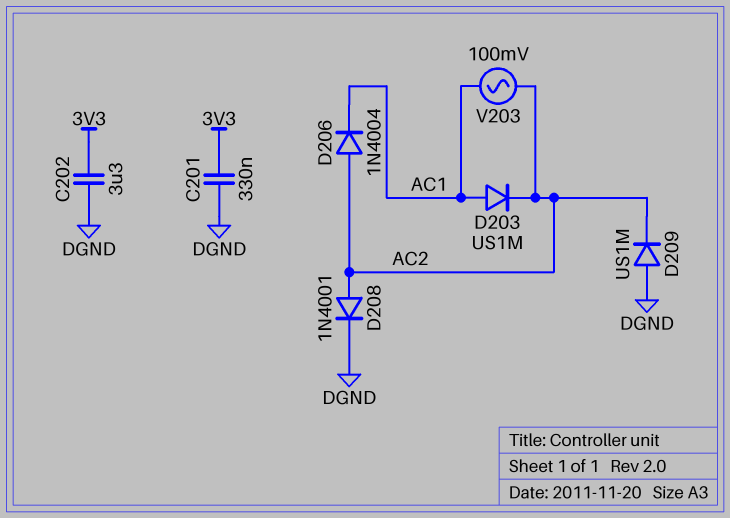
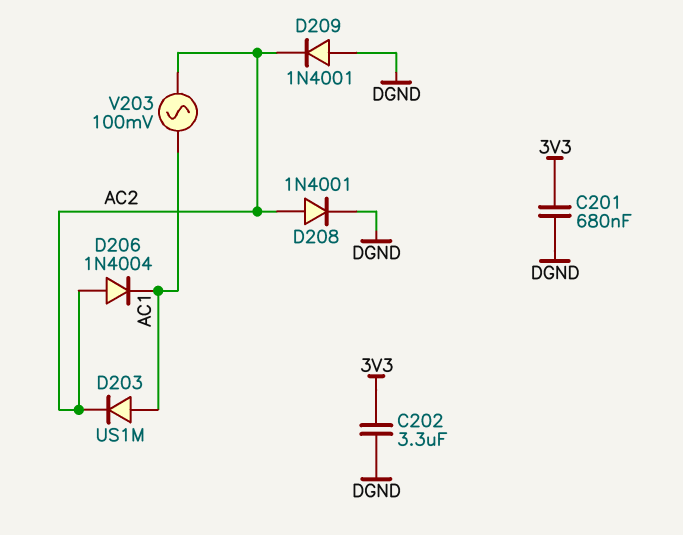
C201: 330nF (3V3, DGND) -> 680nF (3V3, DGND)
D209: diode US1M (A DGND, K AC2) -> diode 1N4001 (A DGND, K AC2)

